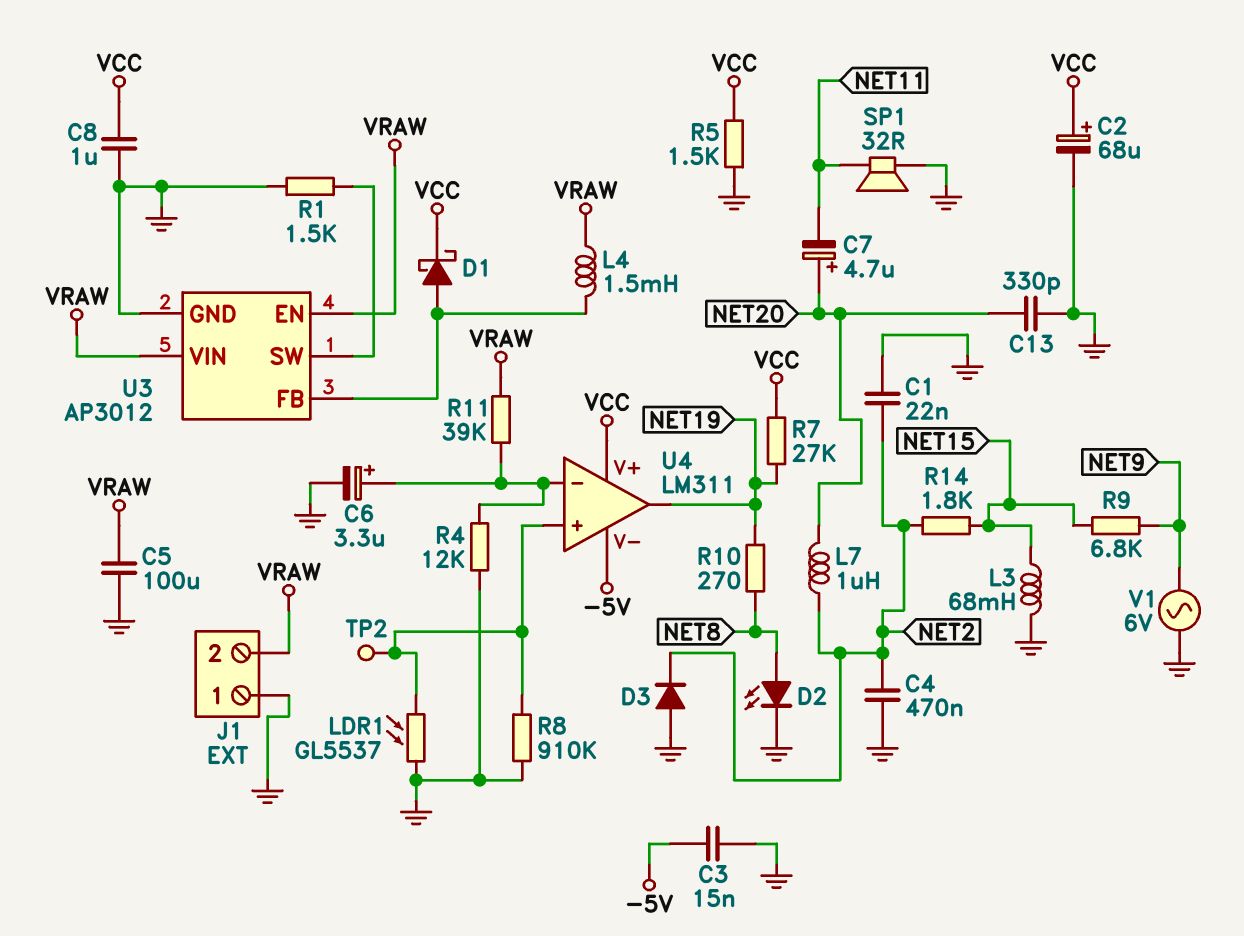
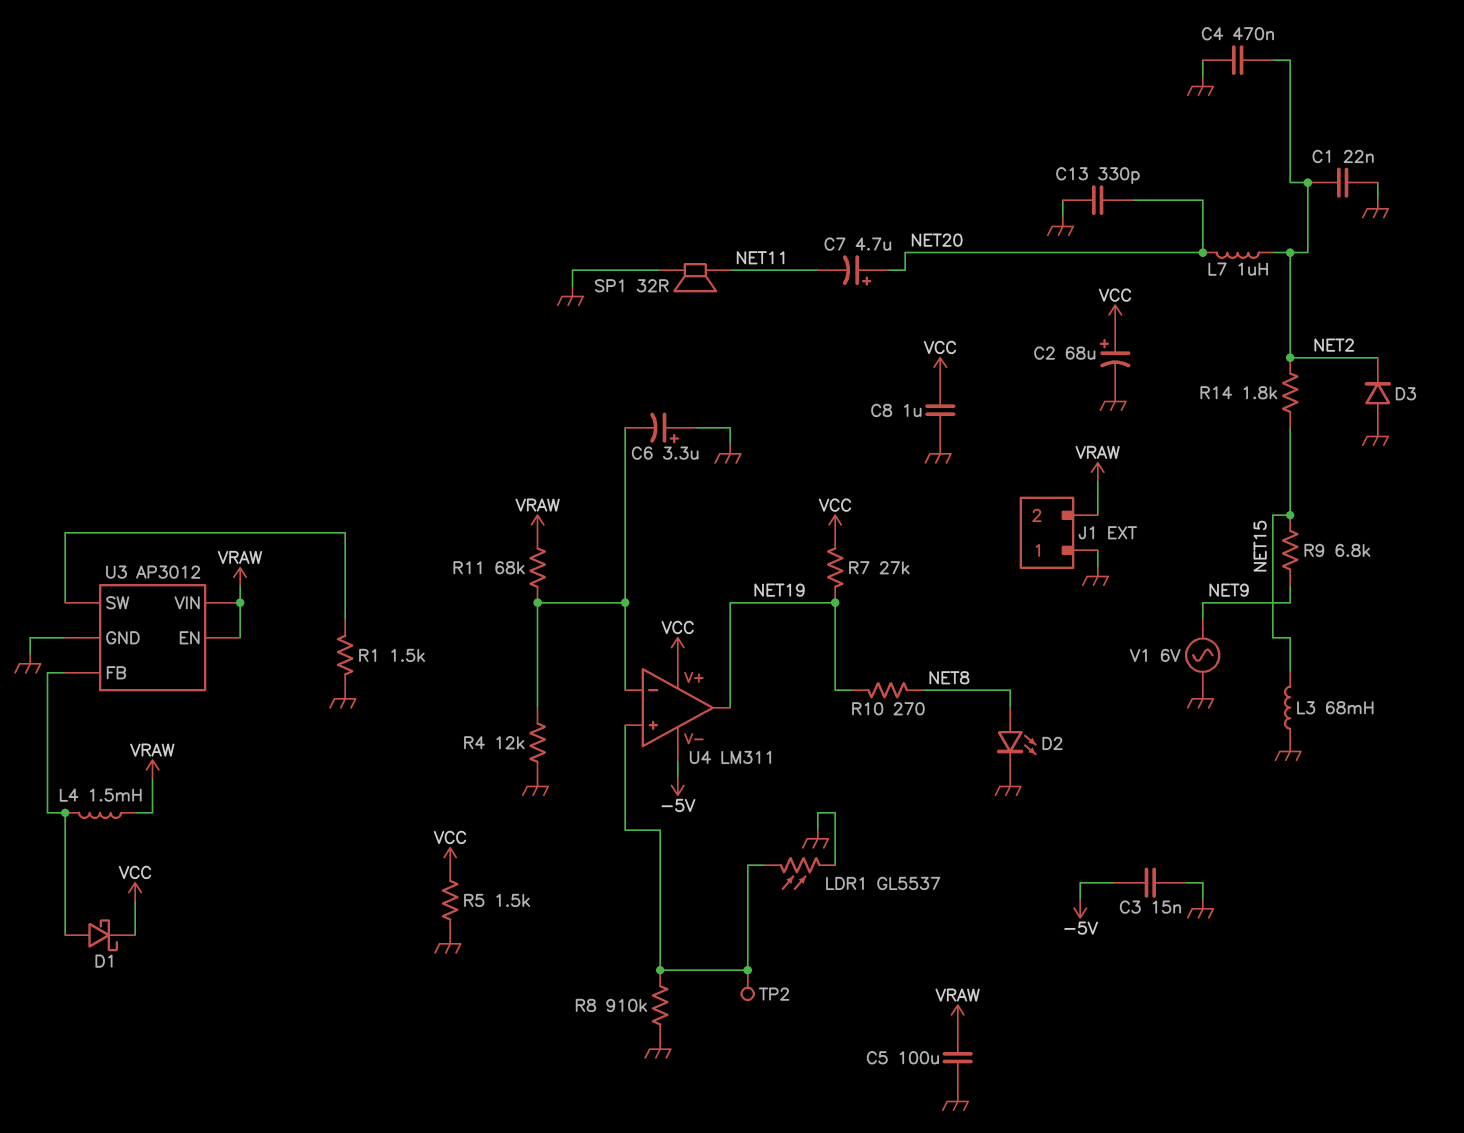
C6: 3.3uF (plus U4/in-, minus GND) -> 3.3uF (plus GND, minus U4/in-)
R11: 39k (U4/in-, VRAW) -> 68k (U4/in-, VRAW)

